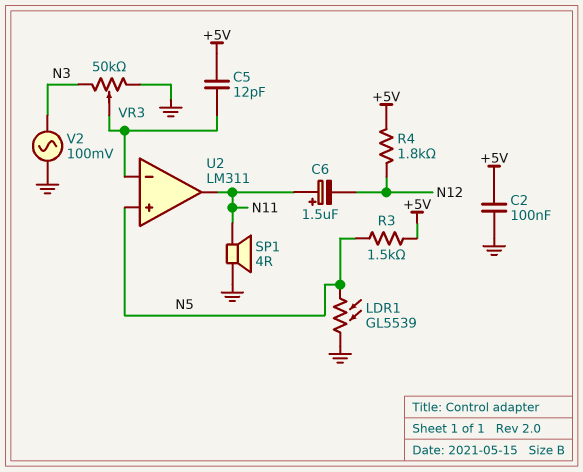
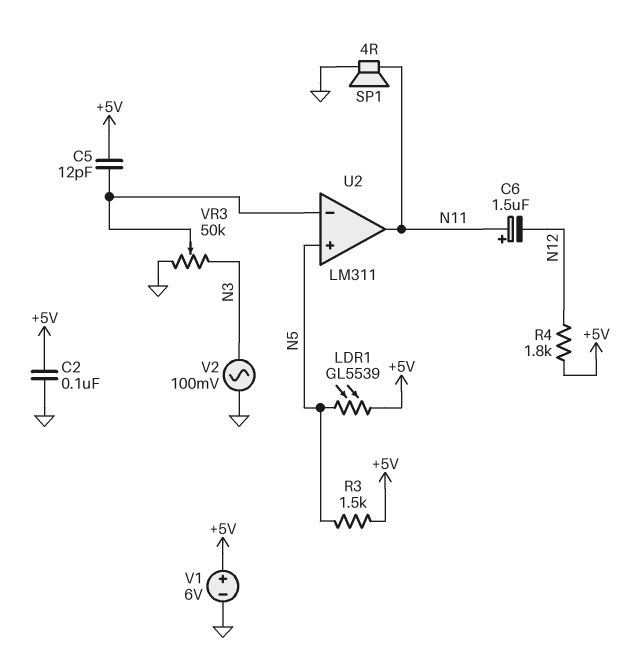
LDR1: GL5539 (GND, N5) -> GL5539 (+5V, N5)
V1: none -> 6V (plus +5V, minus GND)

